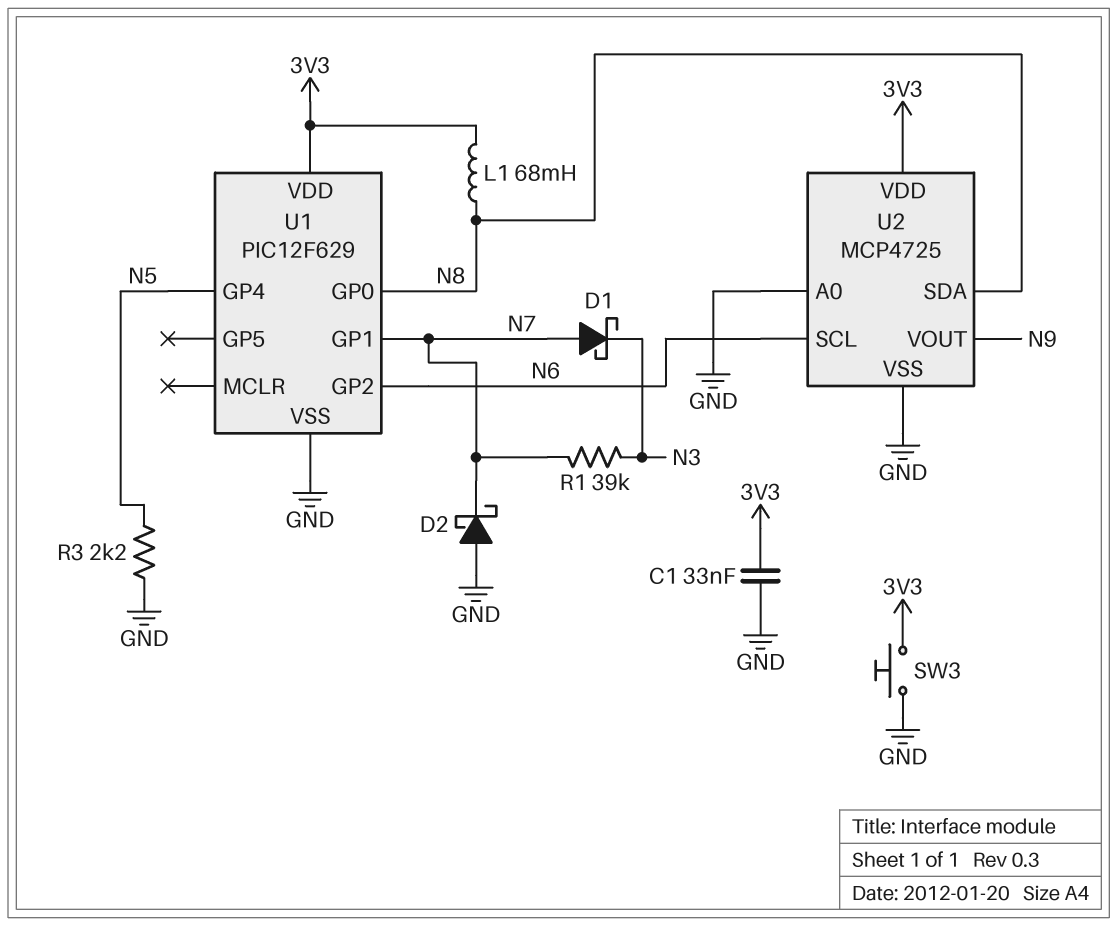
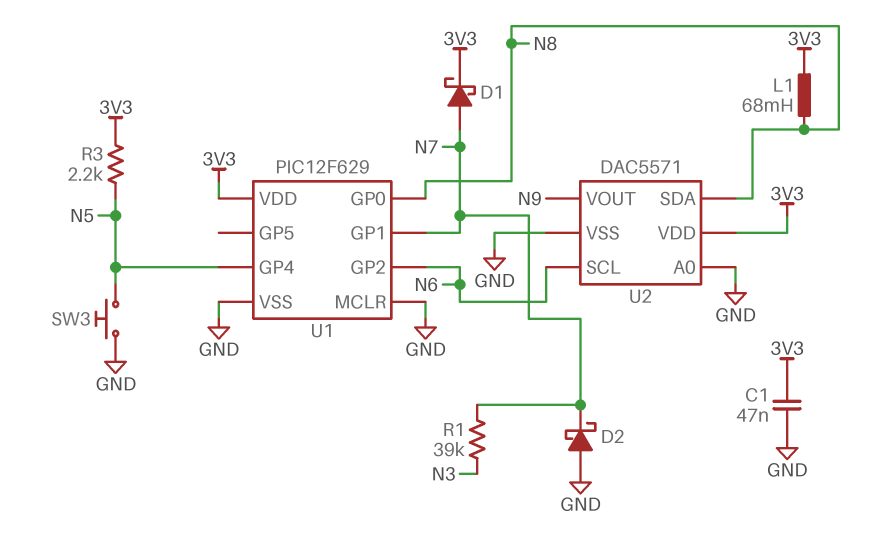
C1: 33nF (3V3, GND) -> 47nF (3V3, GND)
D1: schottky (A N7, K N3) -> schottky (A N7, K 3V3)
R3: 2.2k (GND, N5) -> 2.2k (3V3, N5)
SW3: button (3V3, GND) -> button (GND, N5)
U1 pin MCLR: none -> GND
U2: MCP4725 -> DAC5571

